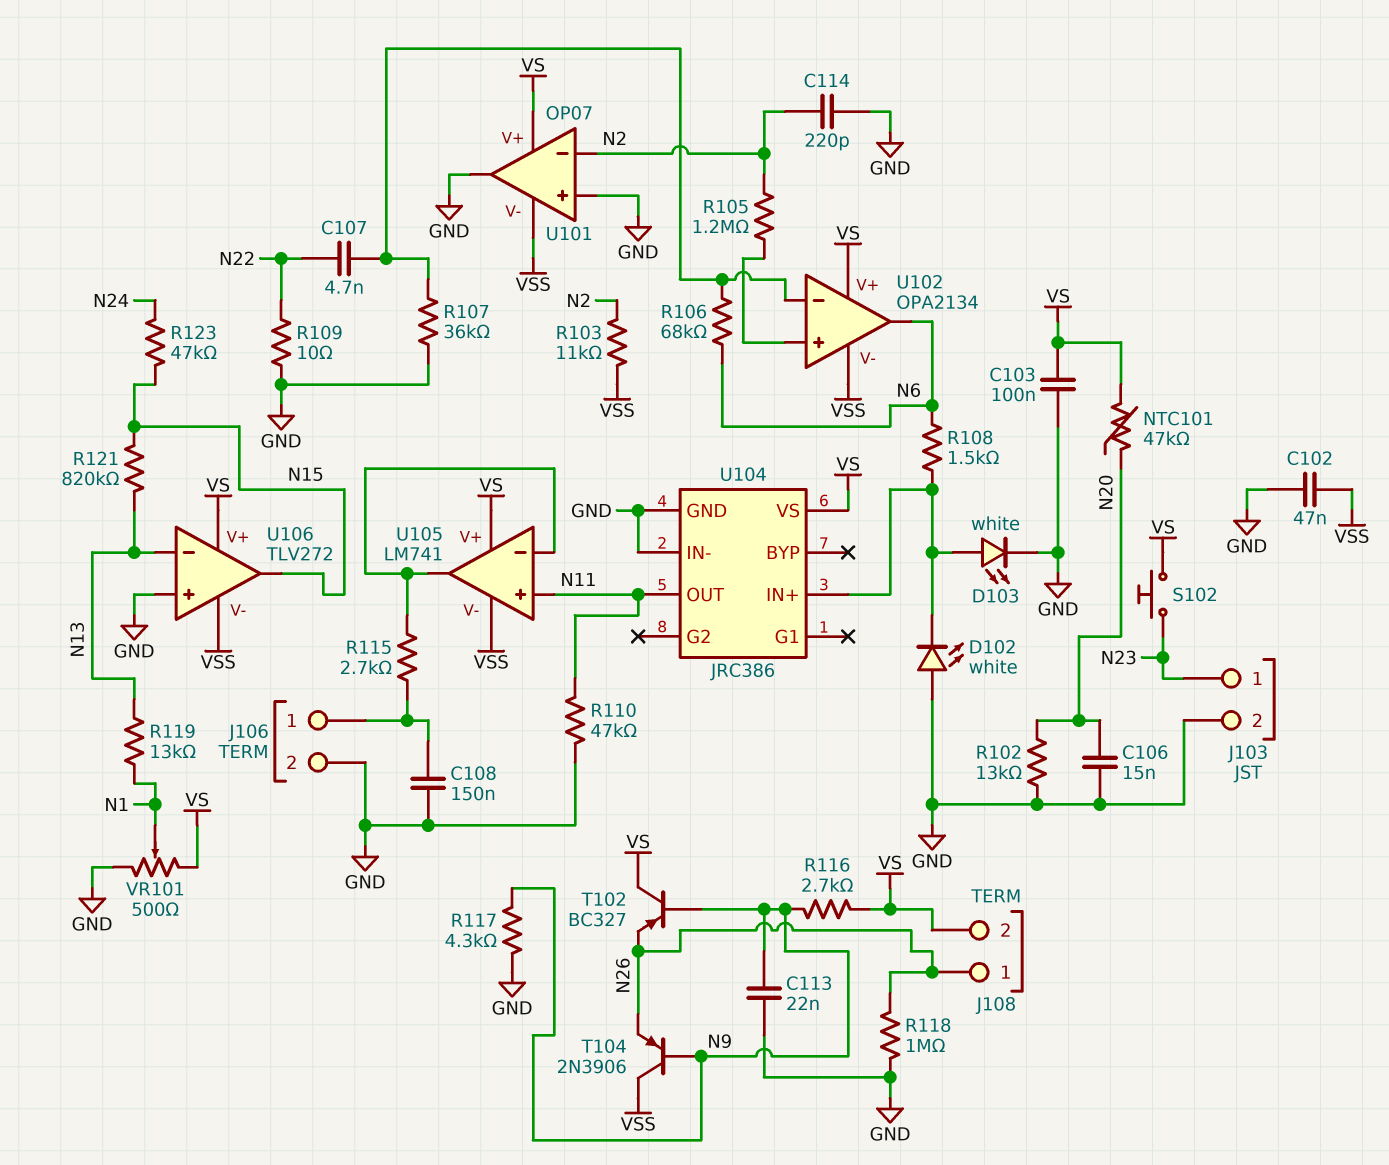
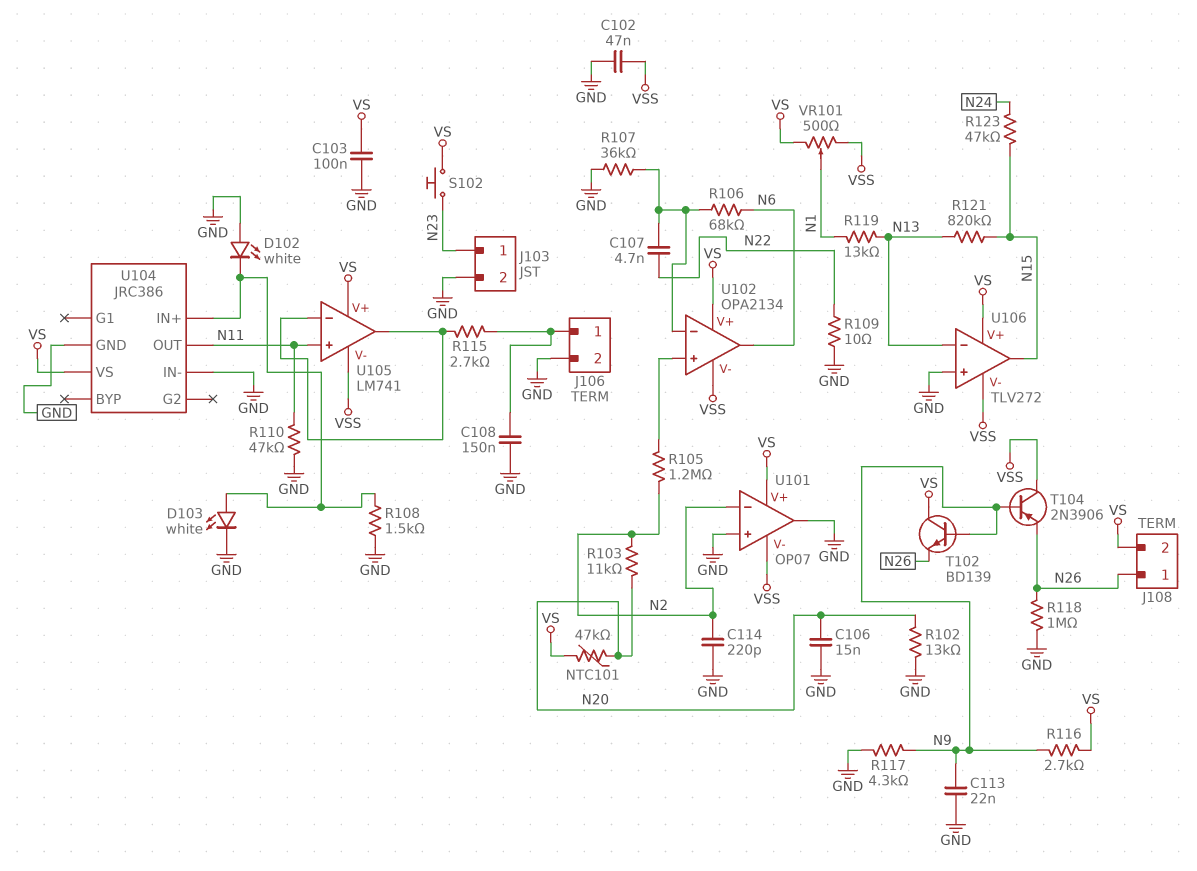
R103: 11k (N2, VSS) -> 11k (N2, N20)
R108: 1.5k (N6, U104/IN+) -> 1.5k (GND, U104/IN+)
T102: PNP BC327 (B N9, C VS, E N26) -> NPN BD139 (B N9, C VS, E N26)
VR101: 500 (GND, VS, wiper N1) -> 500 (VS, VSS, wiper N1)

